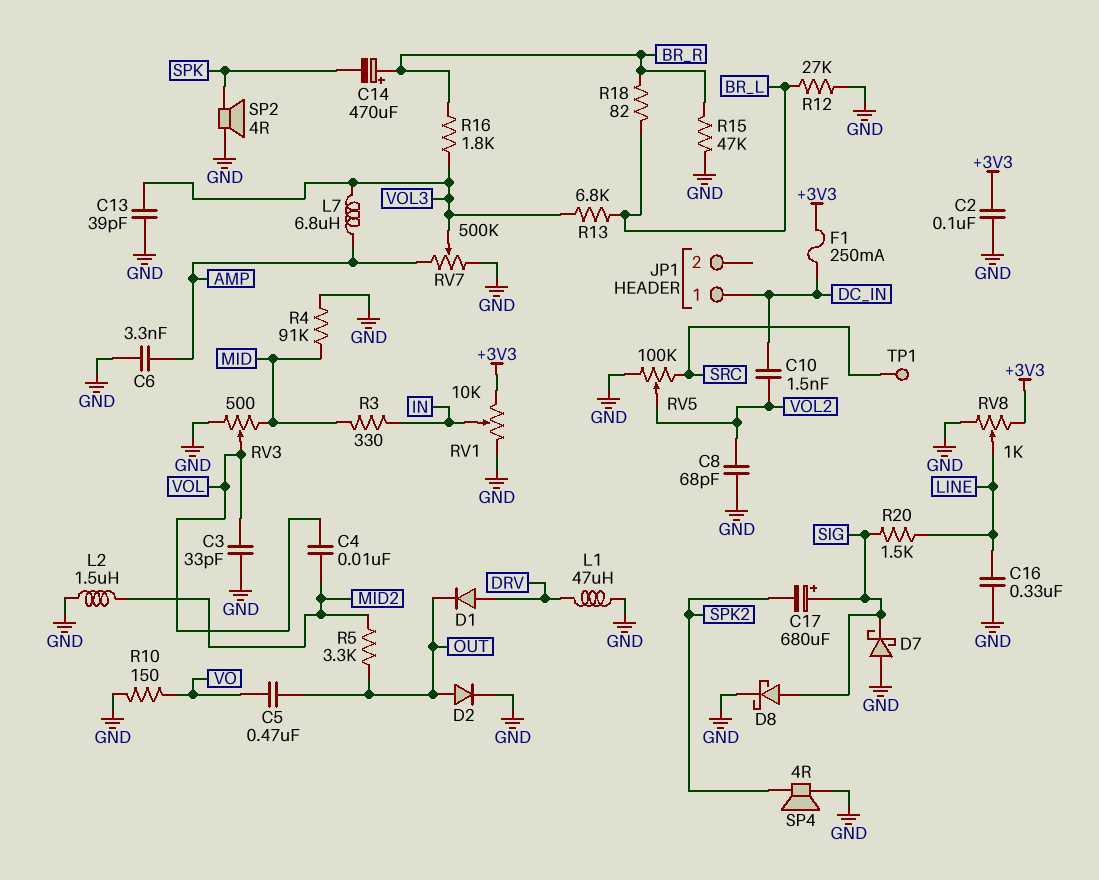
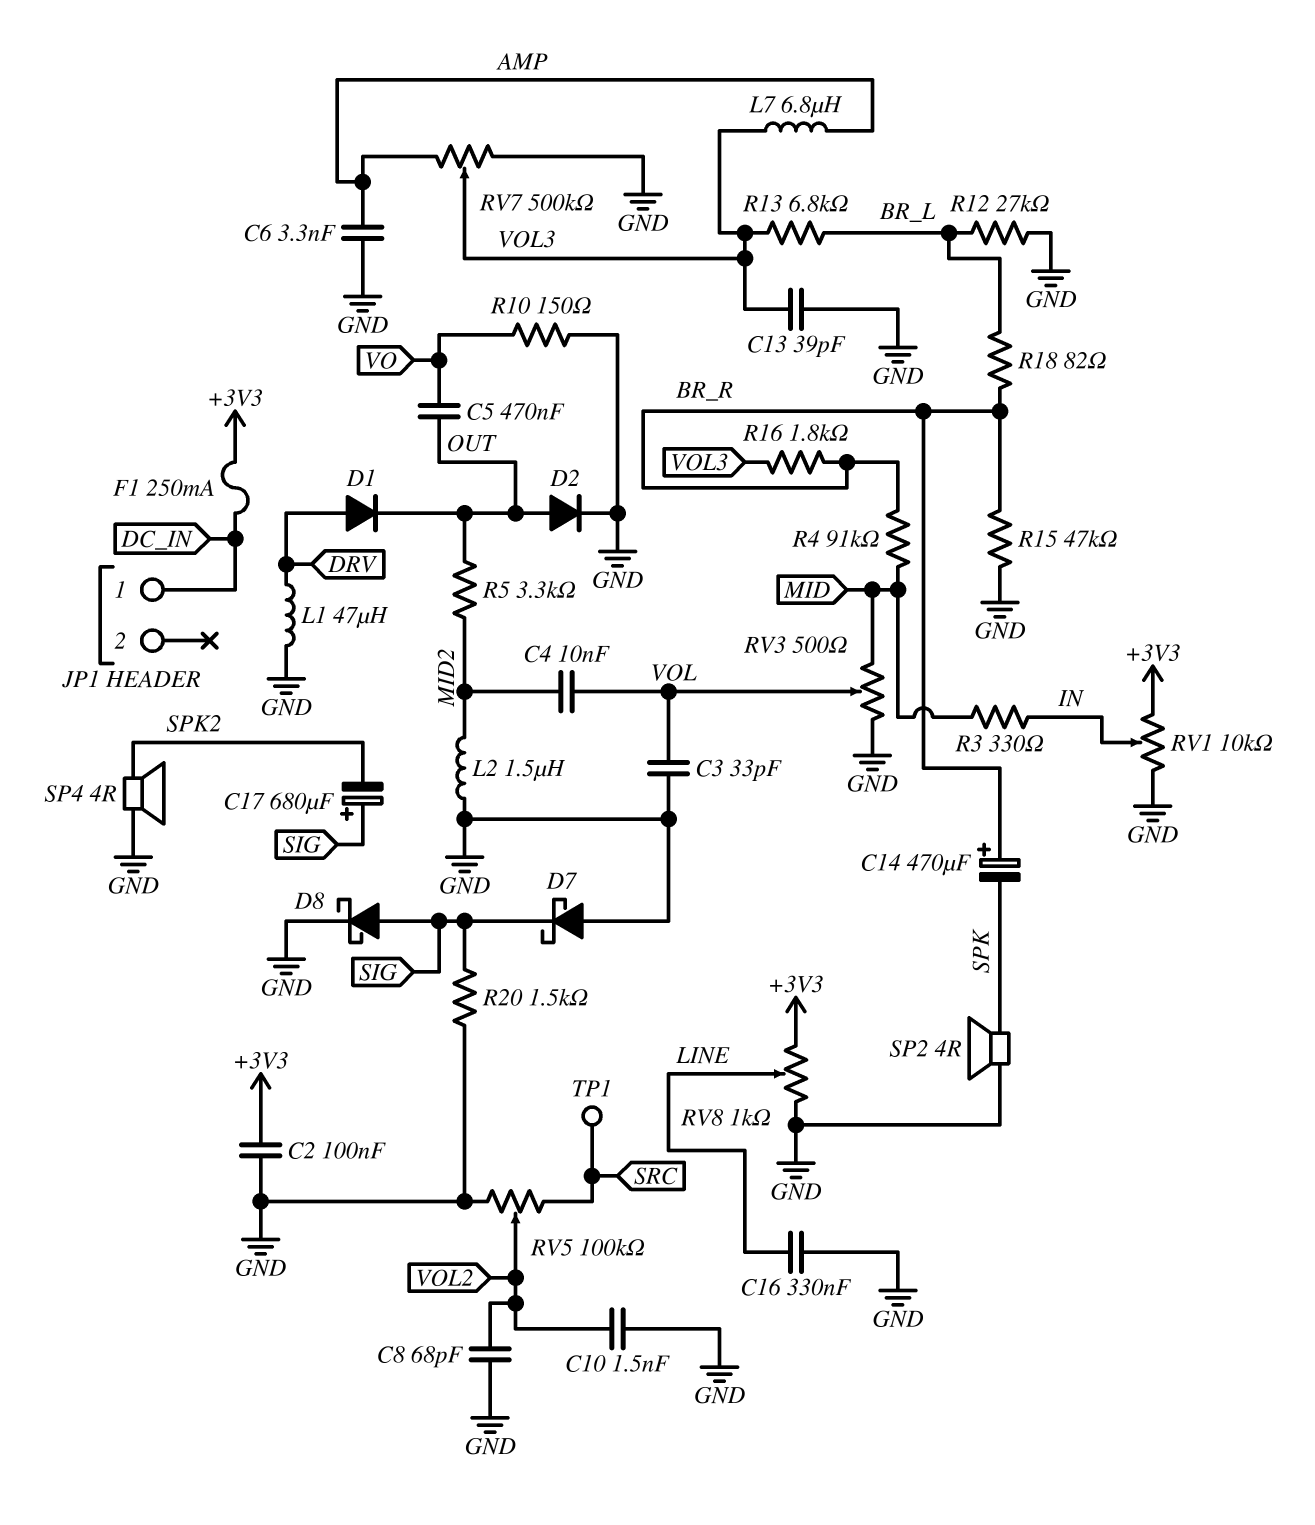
C10: 1.5nF (DC_IN, VOL2) -> 1.5nF (GND, VOL2)
R4: 91k (GND, MID) -> 91k (BR_R, MID)
R20: 1.5k (LINE, SIG) -> 1.5k (GND, SIG)

